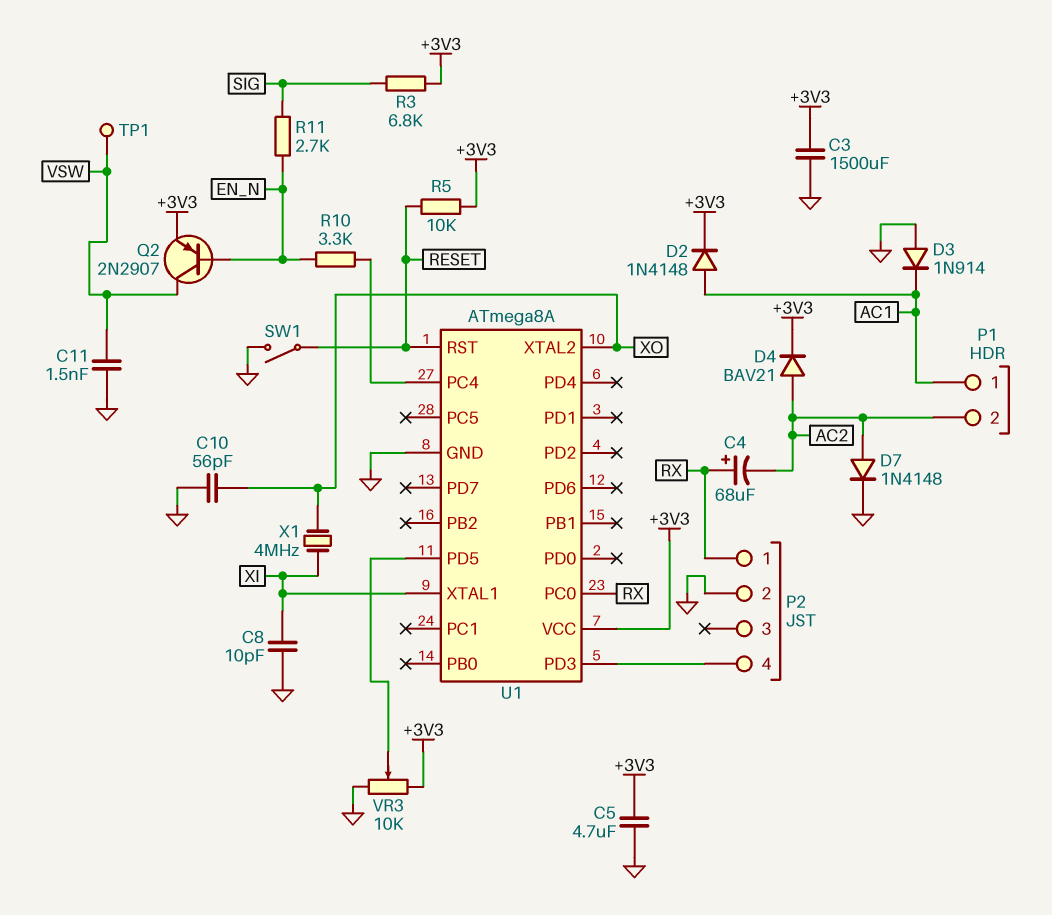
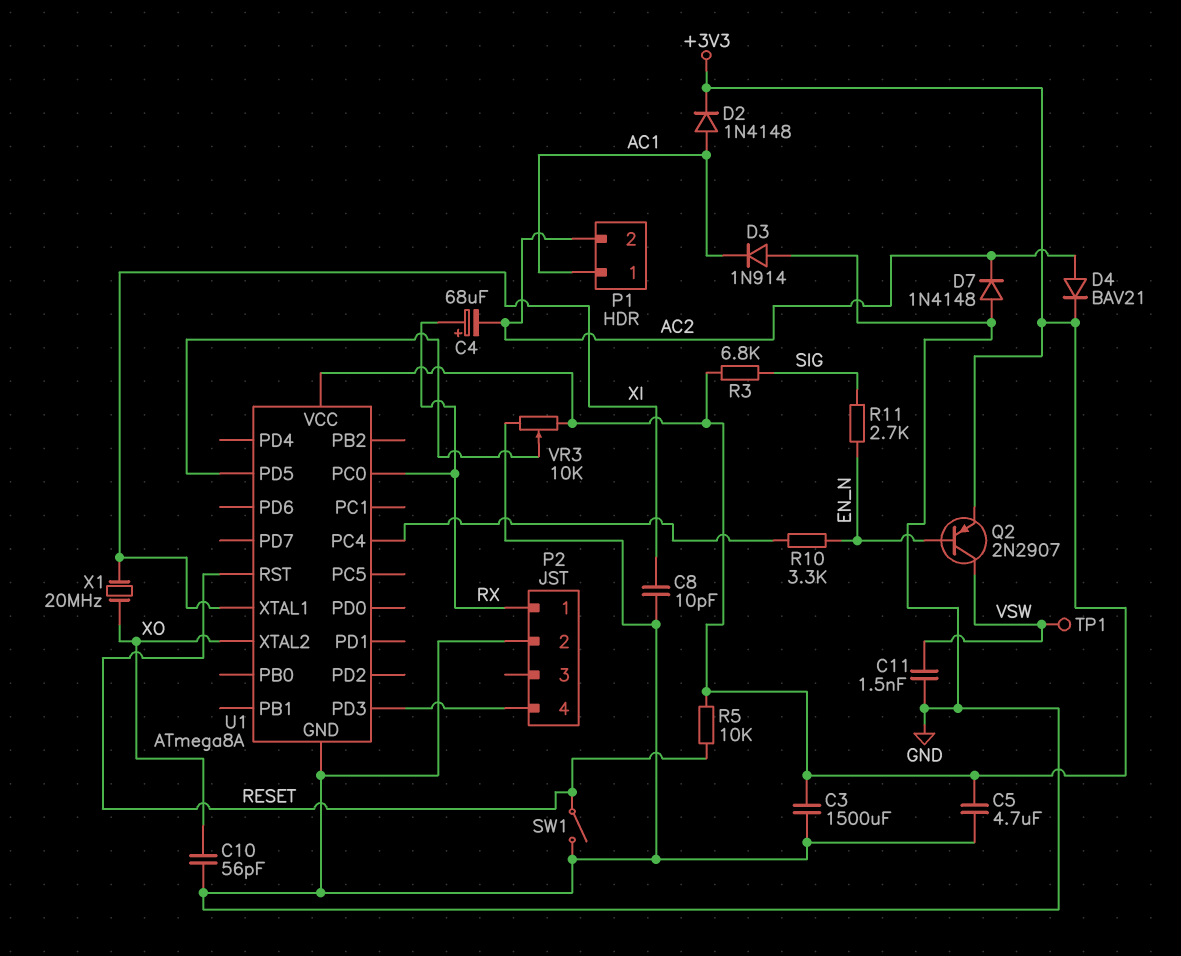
D7: diode 1N4148 (A AC2, K GND) -> diode 1N4148 (A GND, K AC2)
X1: 4MHz (XI, XO) -> 20MHz (XI, XO)

